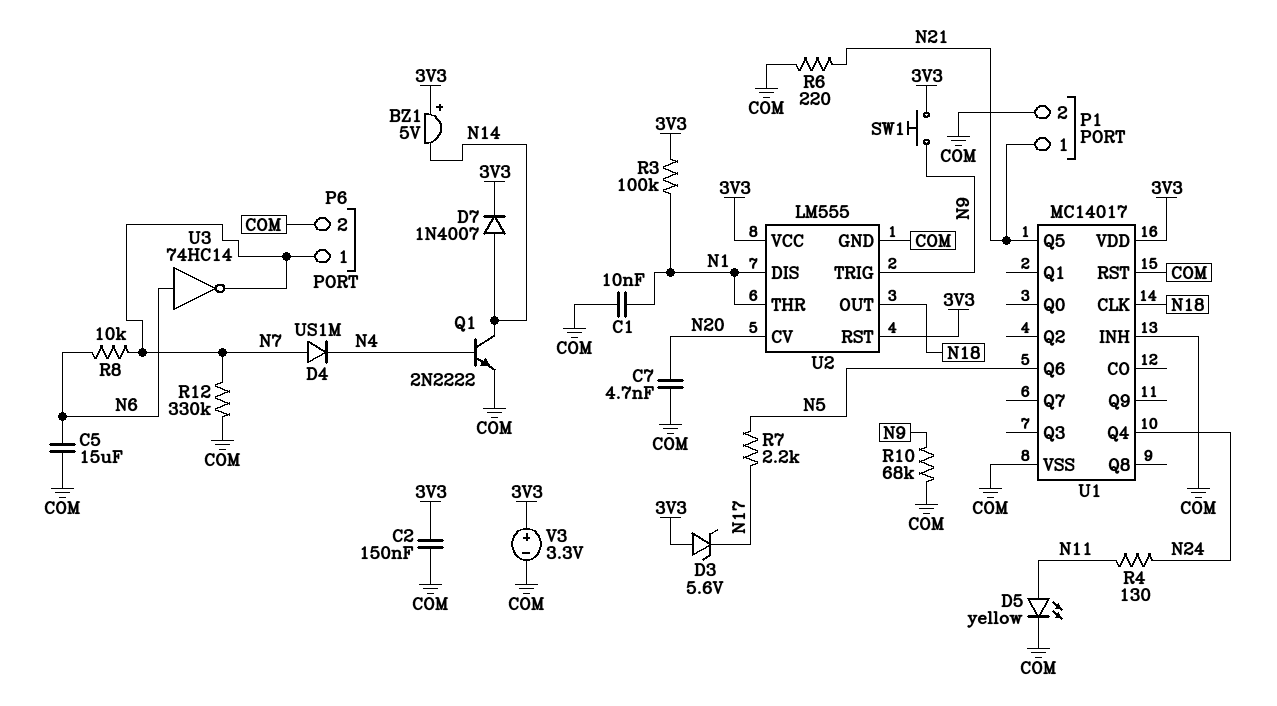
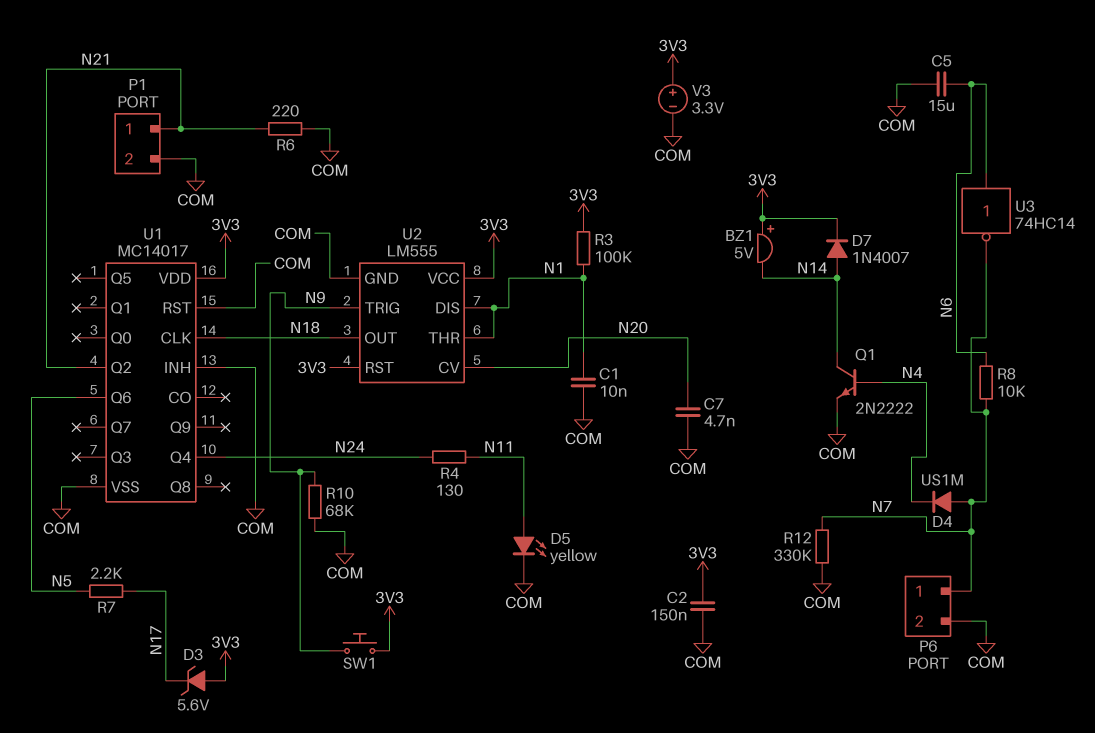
U1 pin Q2: none -> N21
U1 pin Q5: N21 -> none

